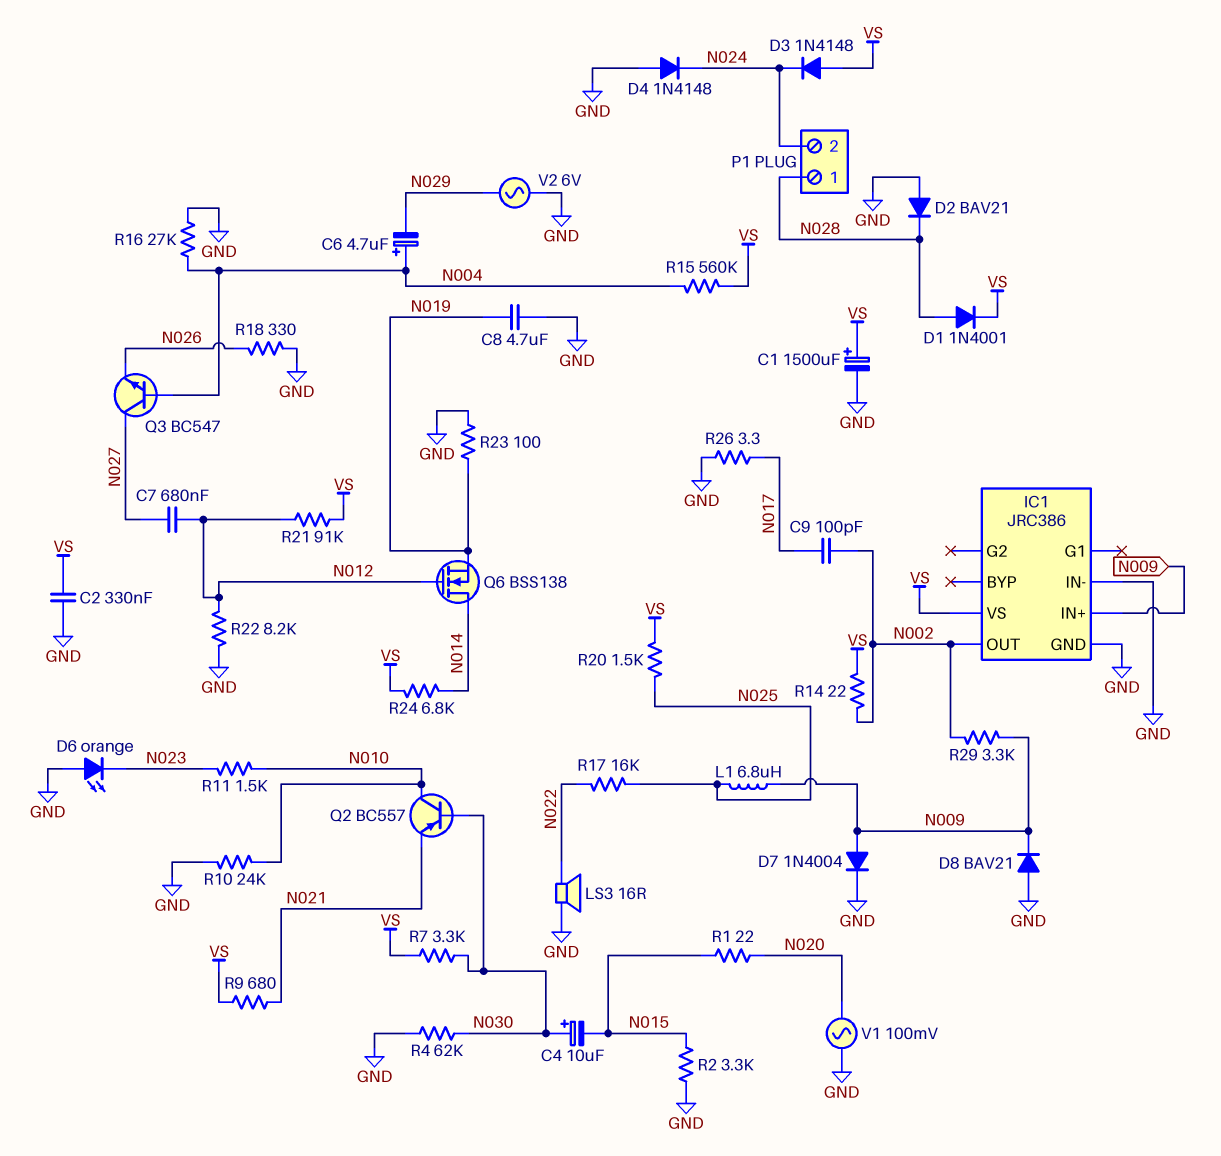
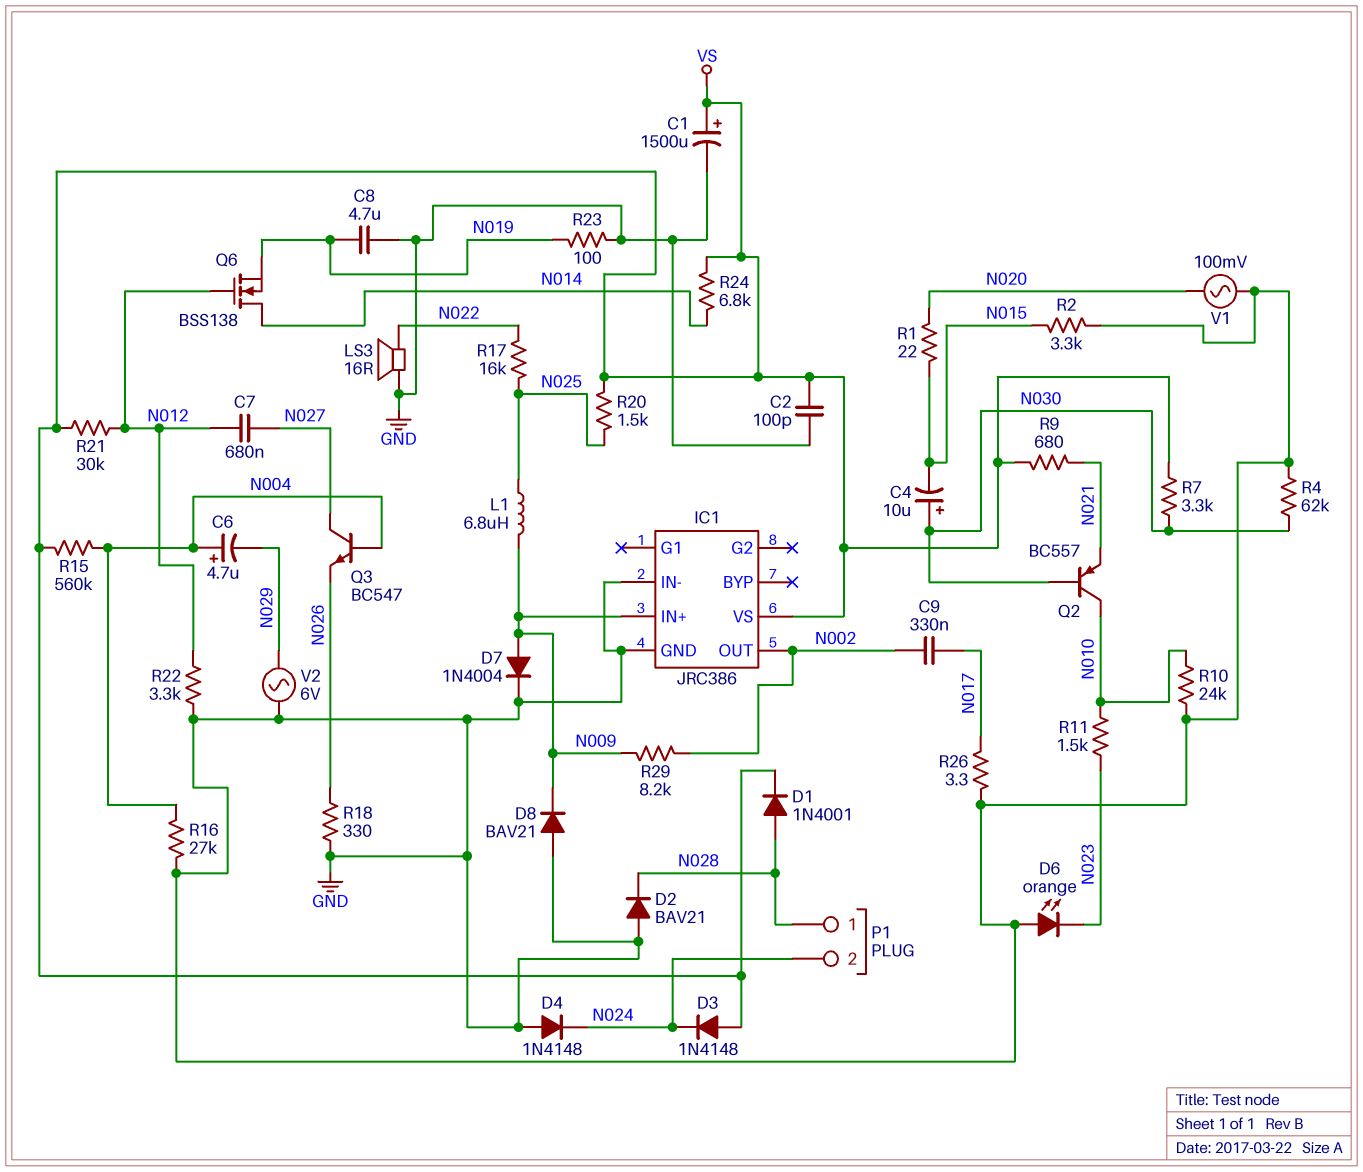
C2: 330nF (GND, VS) -> 100pF (GND, VS)
C9: 100pF (N002, N017) -> 330nF (N002, N017)
R14: 22 (N002, VS) -> none
R21: 91k (N012, VS) -> 30k (N012, VS)
R22: 8.2k (GND, N012) -> 3.3k (GND, N012)
R29: 3.3k (N002, N009) -> 8.2k (N002, N009)

